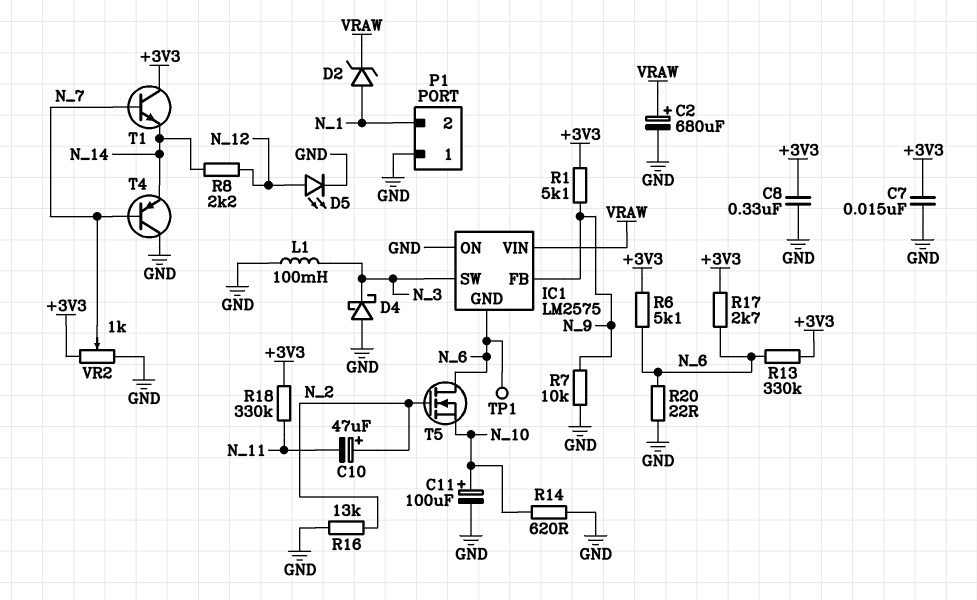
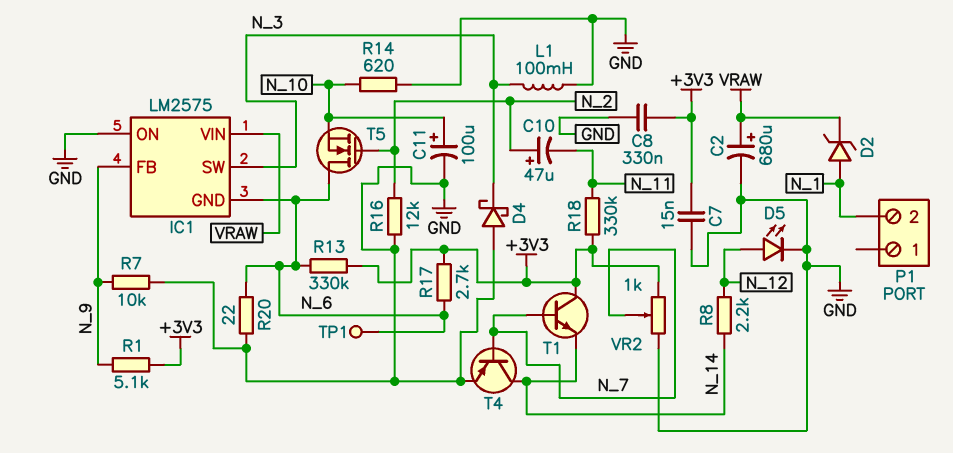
P1 pin 1: GND -> none
R6: 5.1k (+3V3, N_6) -> none
R16: 13k (GND, N_2) -> 12k (GND, N_2)
T4: PNP (B N_7, C GND, E N_14) -> PNP (B N_7, C N_14, E GND)

